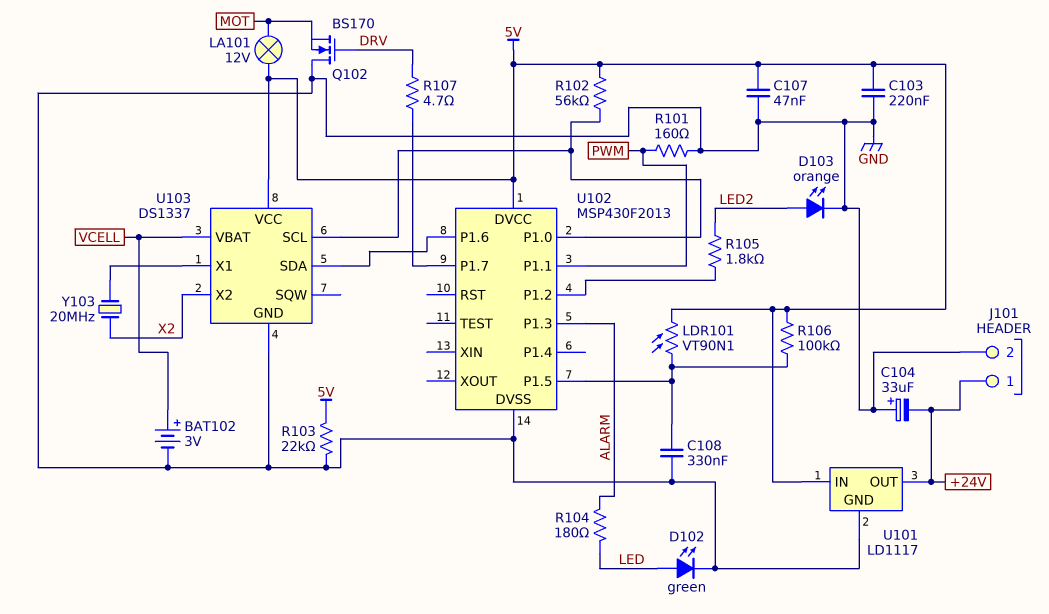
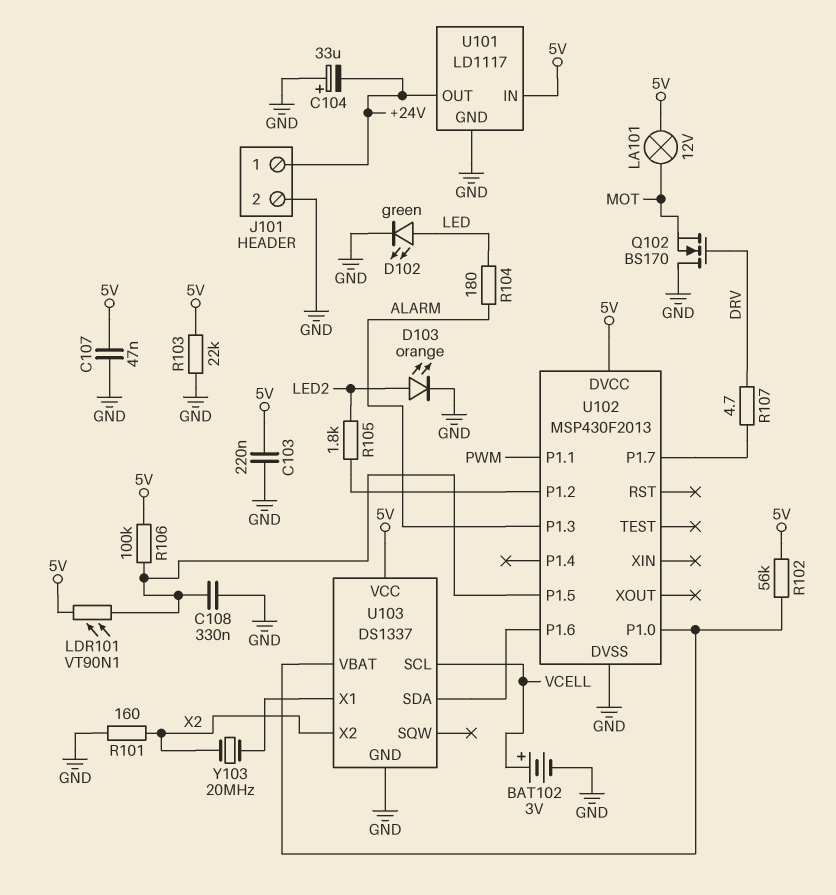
R101: 160 (GND, PWM) -> 160 (GND, X2)
U103 pin SCL: U102/P1.0 -> VCELL
U103 pin VBAT: VCELL -> U102/P1.0

